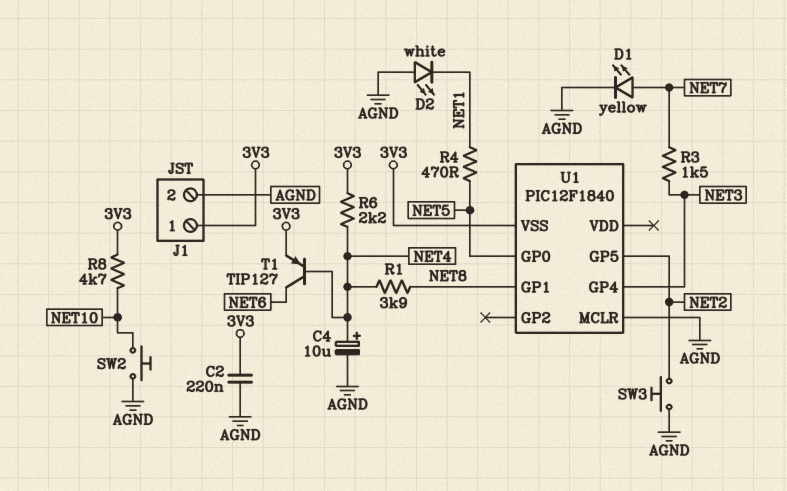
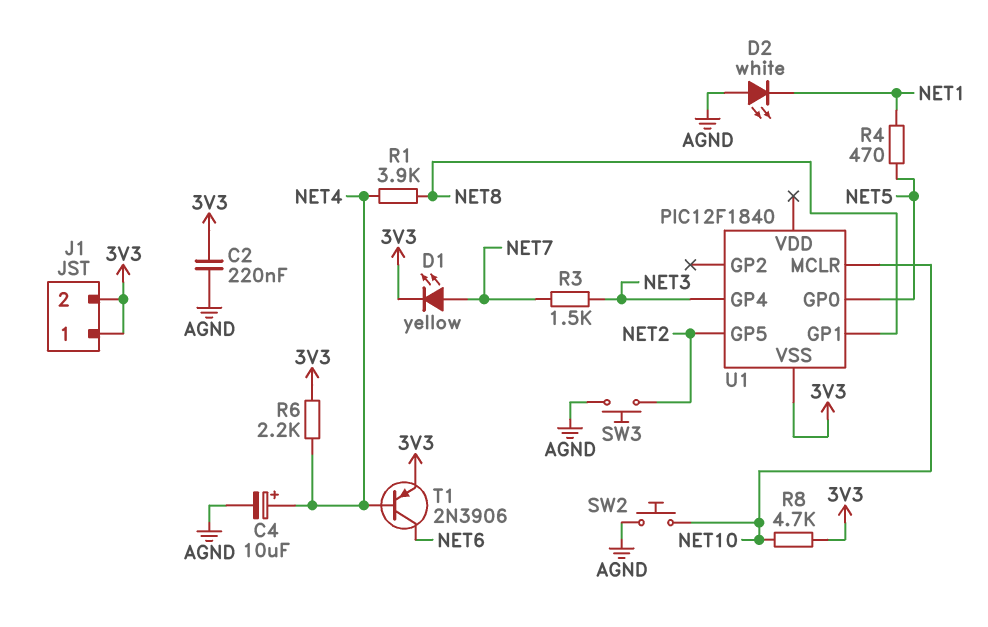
D1: LED yellow (A NET7, K AGND) -> LED yellow (A NET7, K 3V3)
J1 pin 2: AGND -> 3V3
T1: PNP TIP127 (B NET4, C NET6, E 3V3) -> PNP 2N3906 (B NET4, C NET6, E 3V3)
U1 pin MCLR: AGND -> NET10

